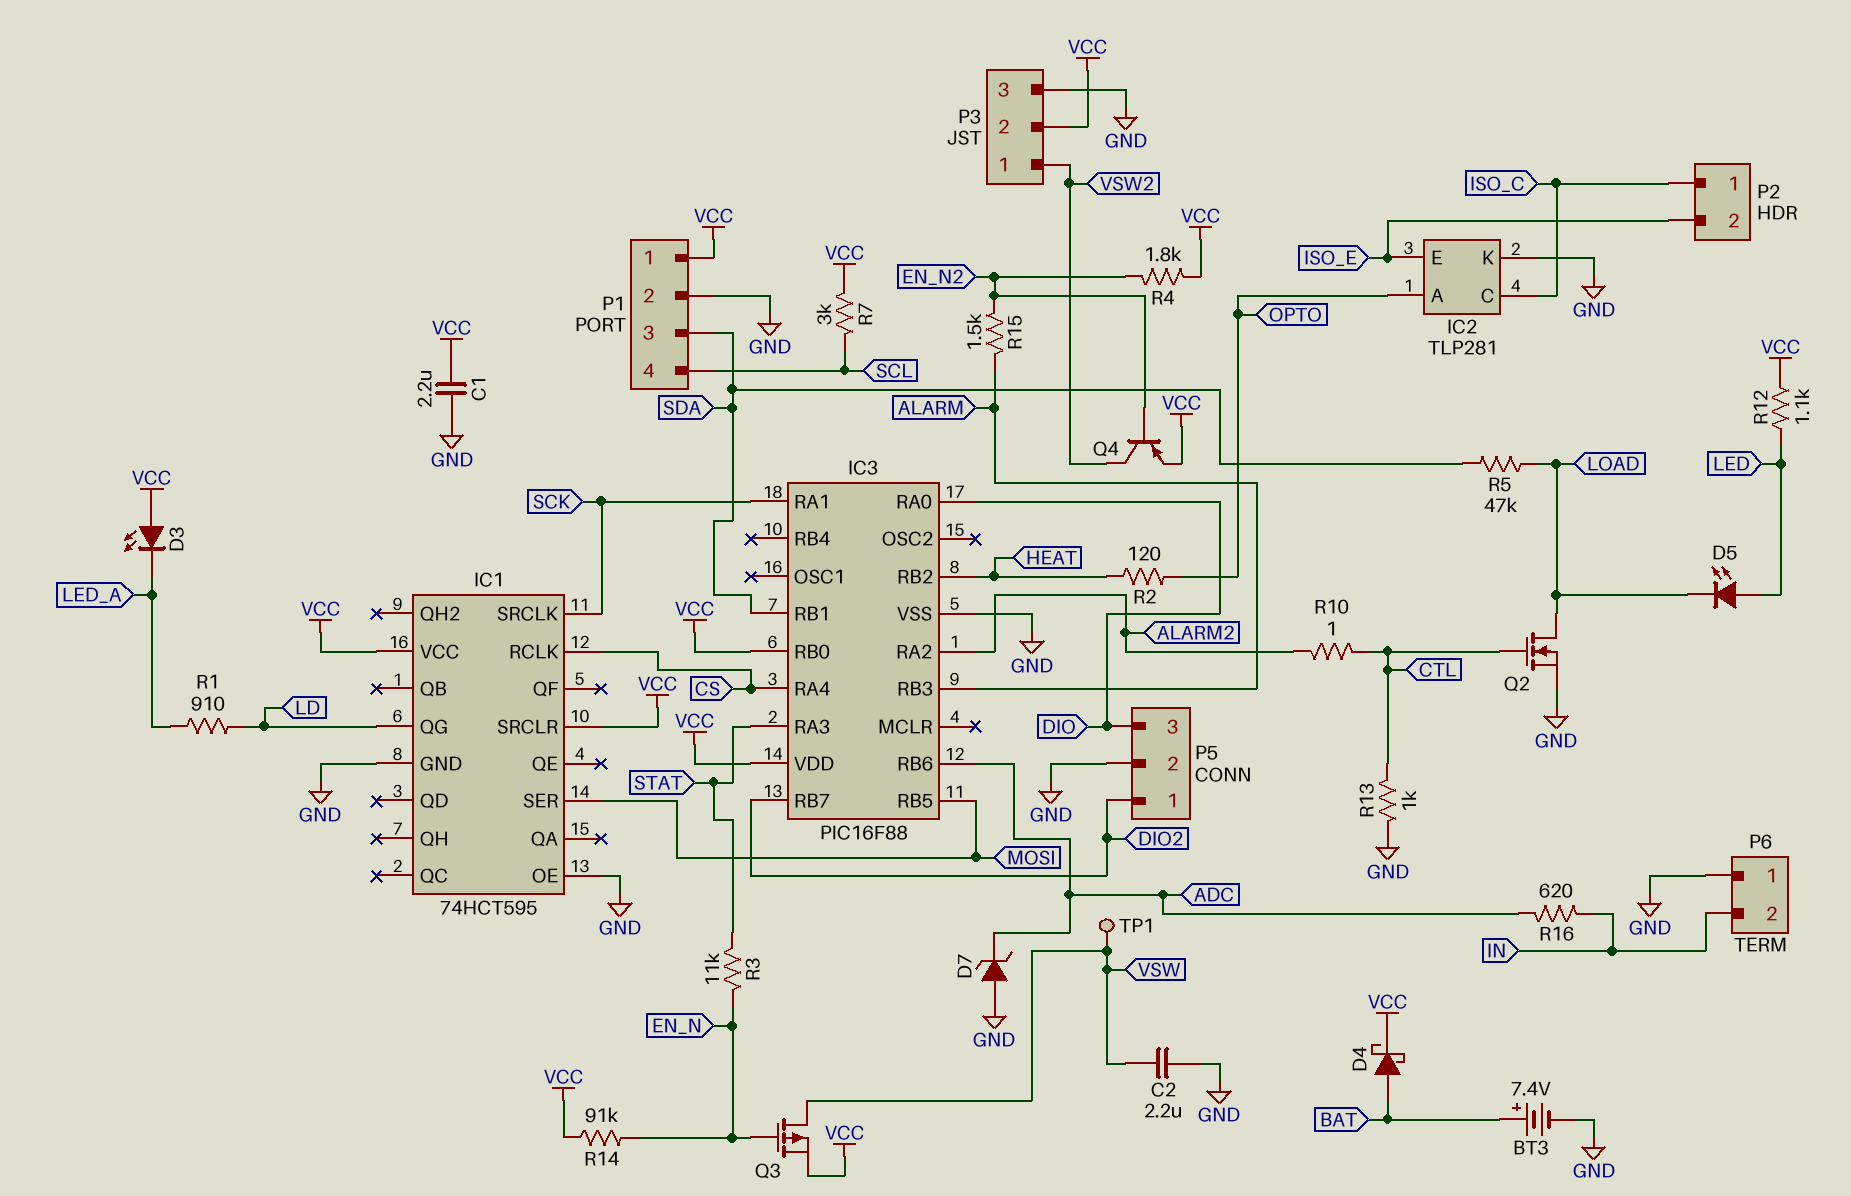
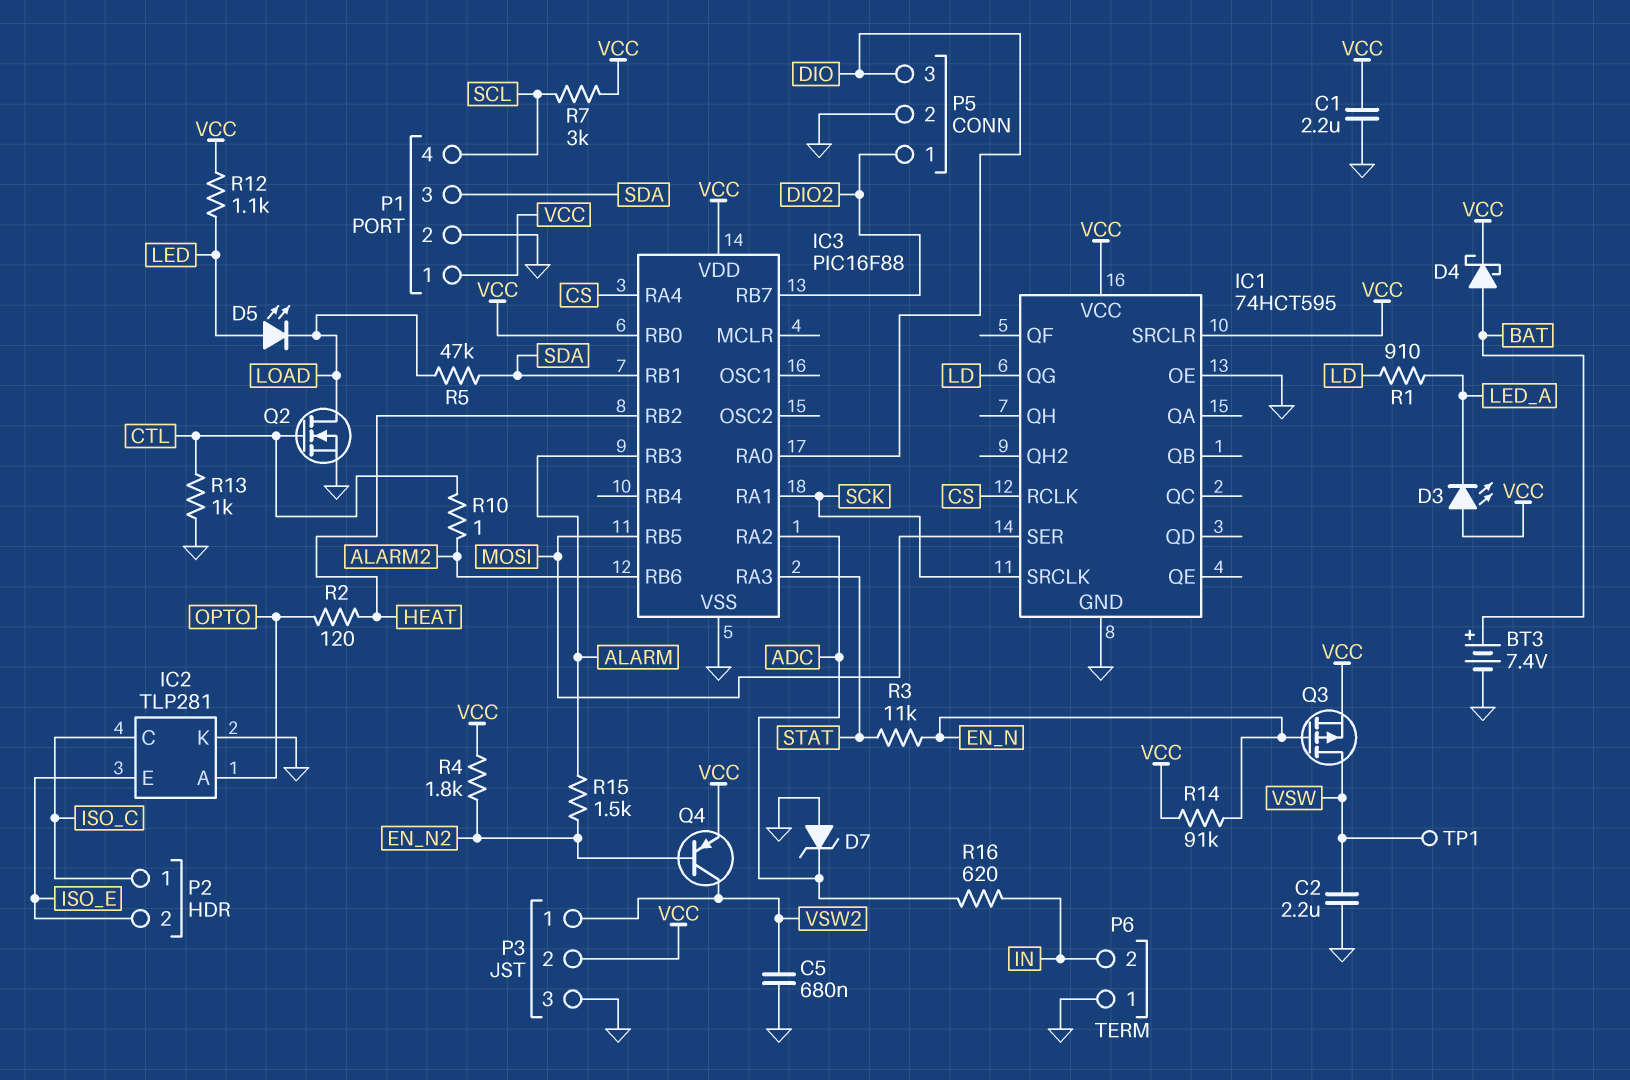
C5: none -> 680nF (GND, VSW2)
IC3 pin RA2: ALARM2 -> ADC
IC3 pin RB6: ADC -> ALARM2

